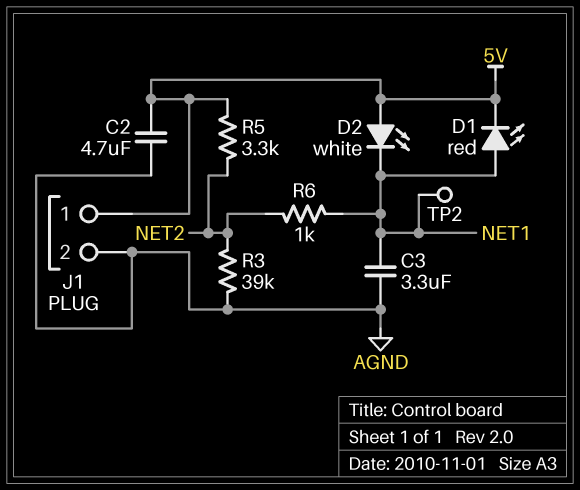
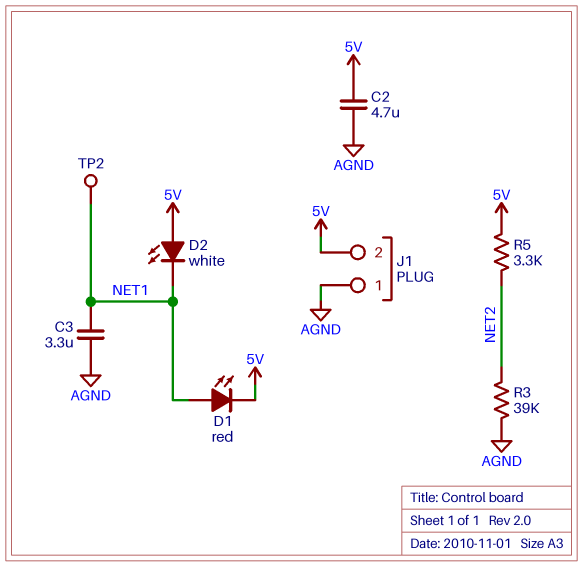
J1 pin 1: 5V -> AGND
J1 pin 2: AGND -> 5V
R6: 1k (NET1, NET2) -> none

